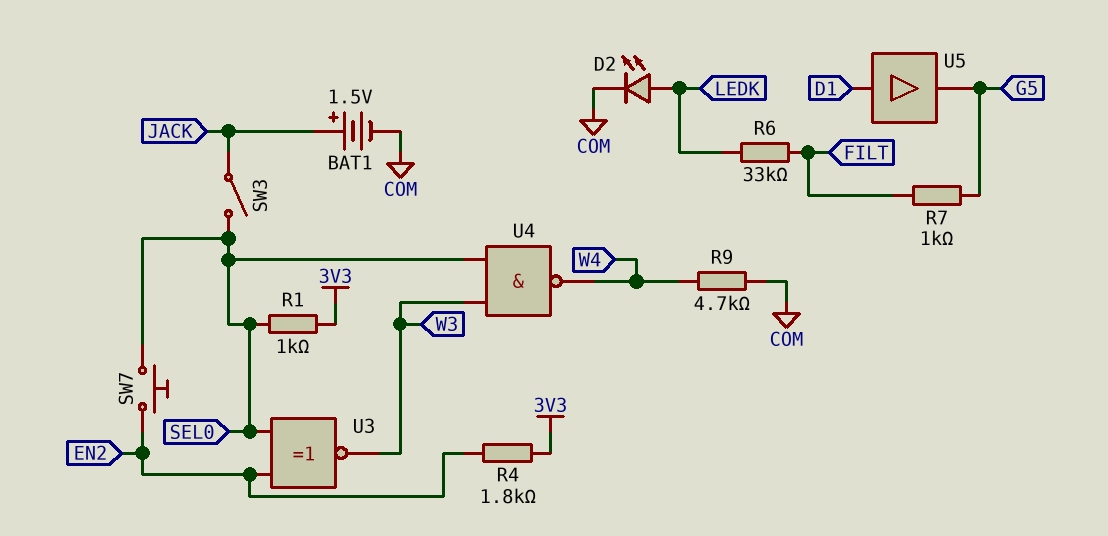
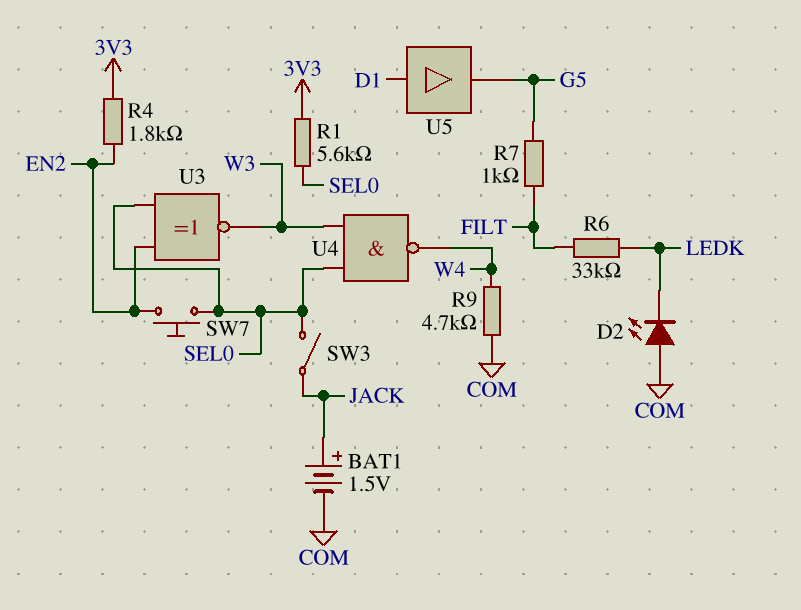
D2: LED (A LEDK, K COM) -> LED (A COM, K LEDK)
R1: 1k (3V3, SEL0) -> 5.6k (3V3, SEL0)

